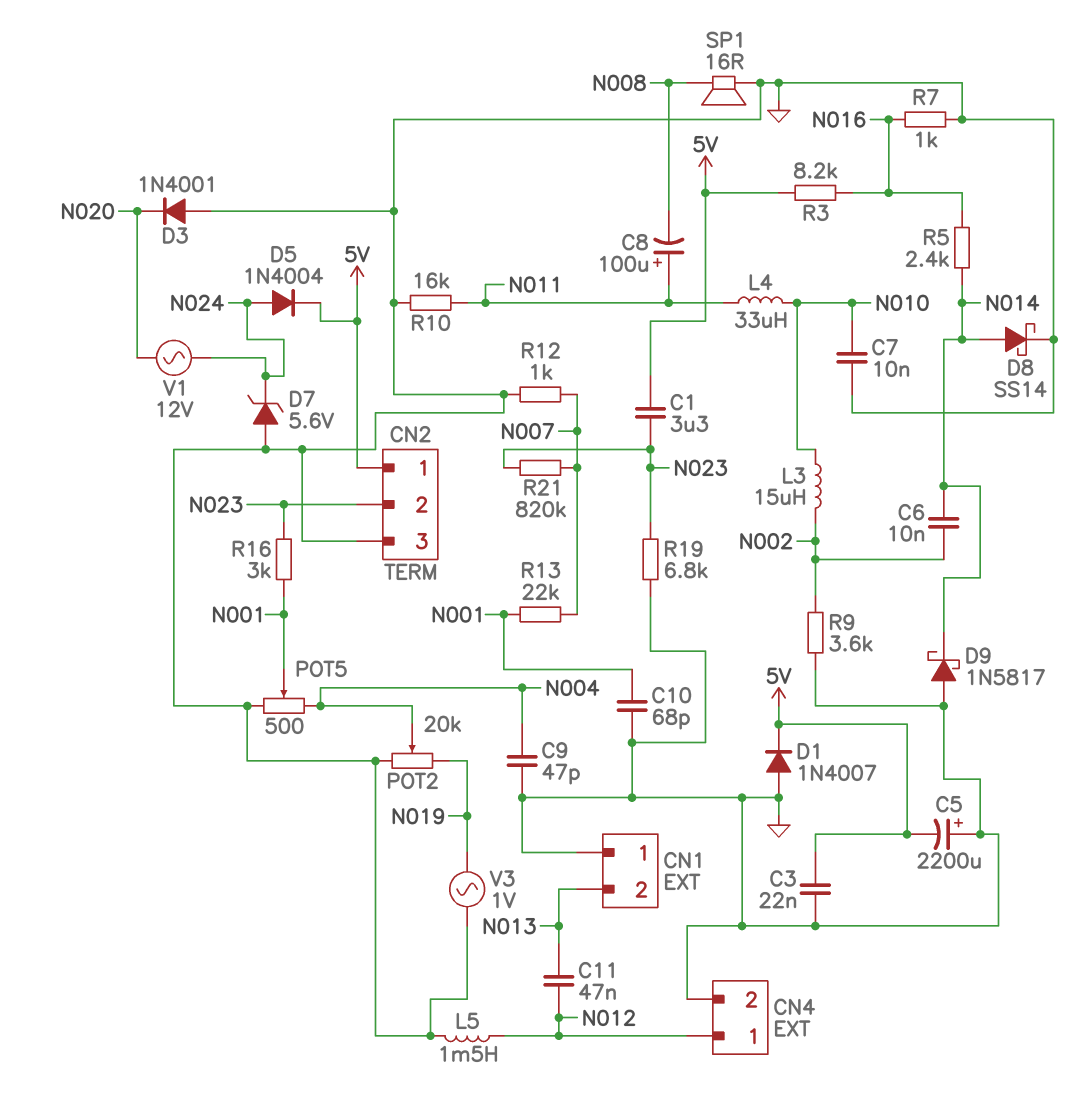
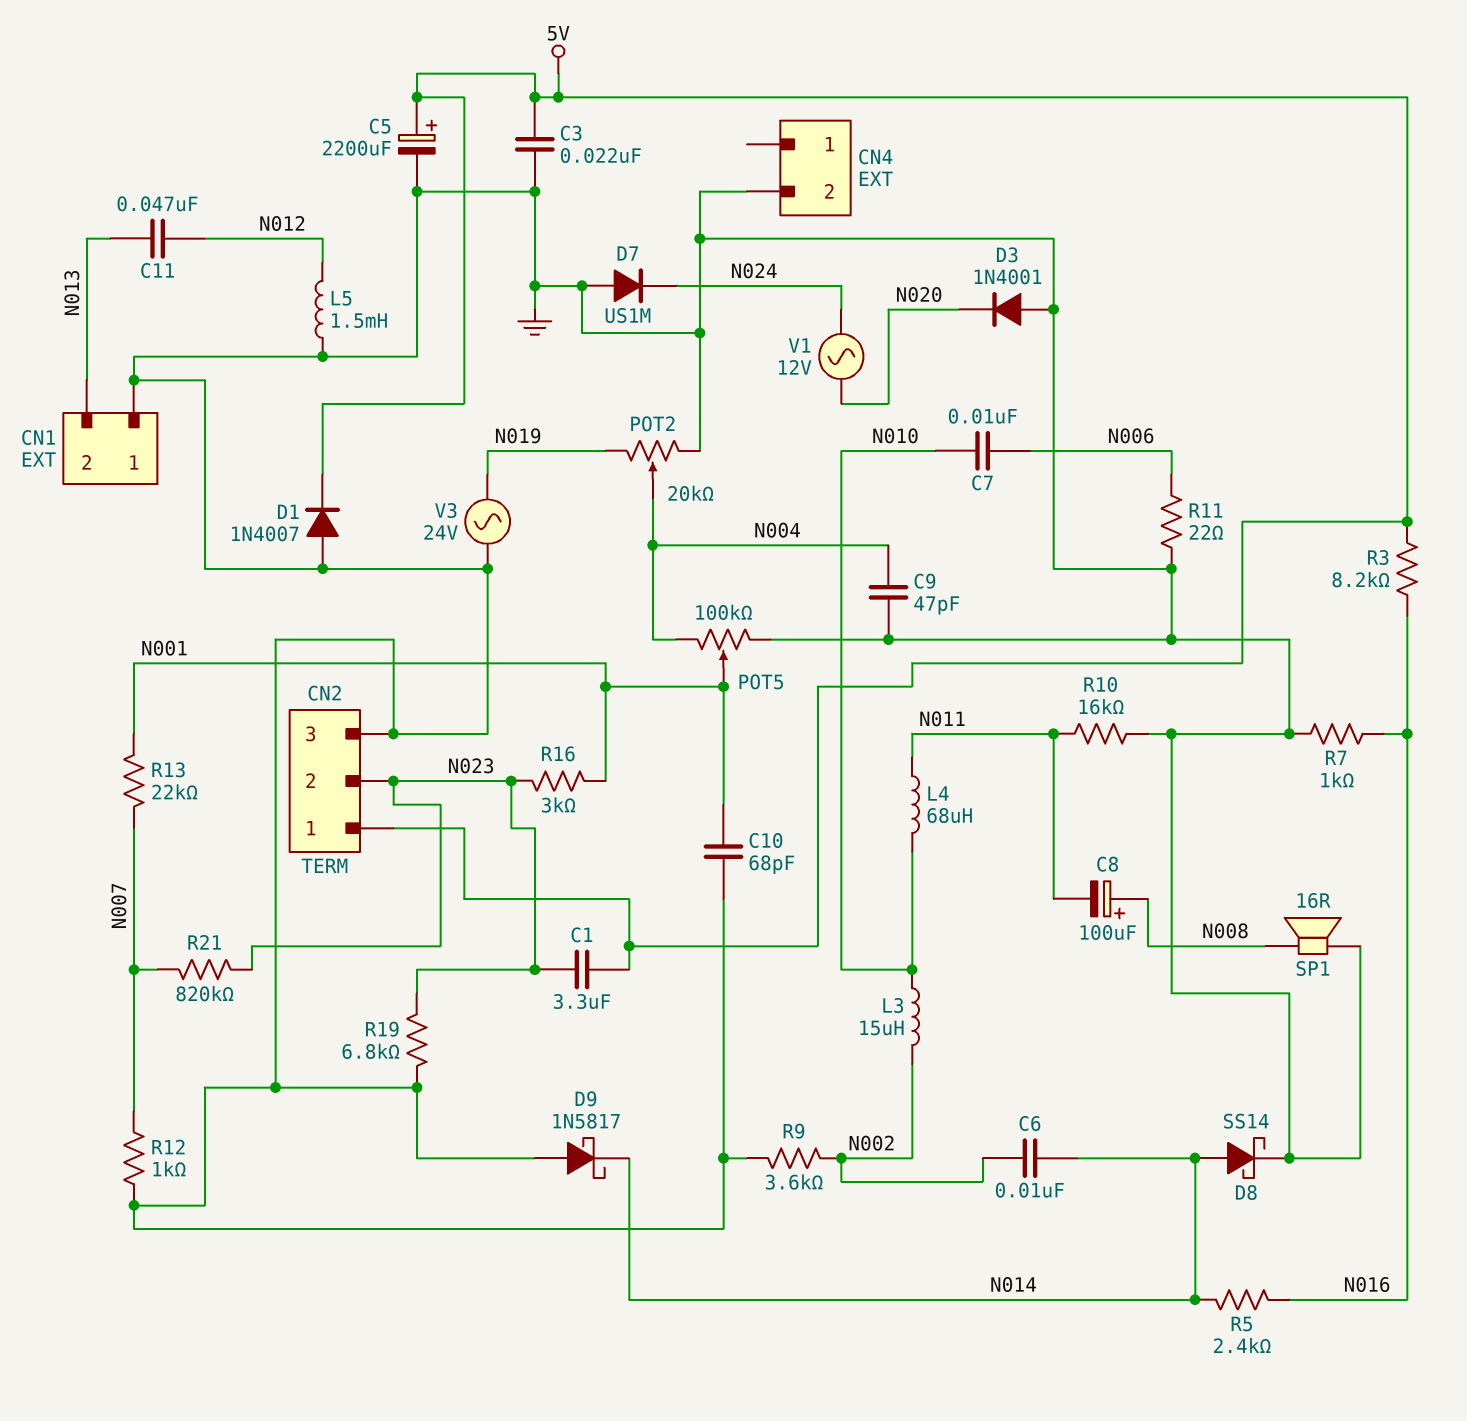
C5: 2200uF (plus GND, minus 5V) -> 2200uF (plus 5V, minus GND)
C7: 10nF (GND, N010) -> 10nF (N006, N010)
C8: 100uF (plus N011, minus N008) -> 100uF (plus N008, minus N011)
CN4 pin 1: N012 -> none
D5: diode 1N4004 (A N024, K 5V) -> none
D7: zener 5.6V (A GND, K N024) -> diode US1M (A GND, K N024)
L4: 33uH (N010, N011) -> 68uH (N010, N011)
POT5: 500 (GND, N004, wiper N001) -> 100k (GND, N004, wiper N001)
R11: none -> 22 (GND, N006)
V3: AC 1V (GND, N019) -> AC 24V (GND, N019)

